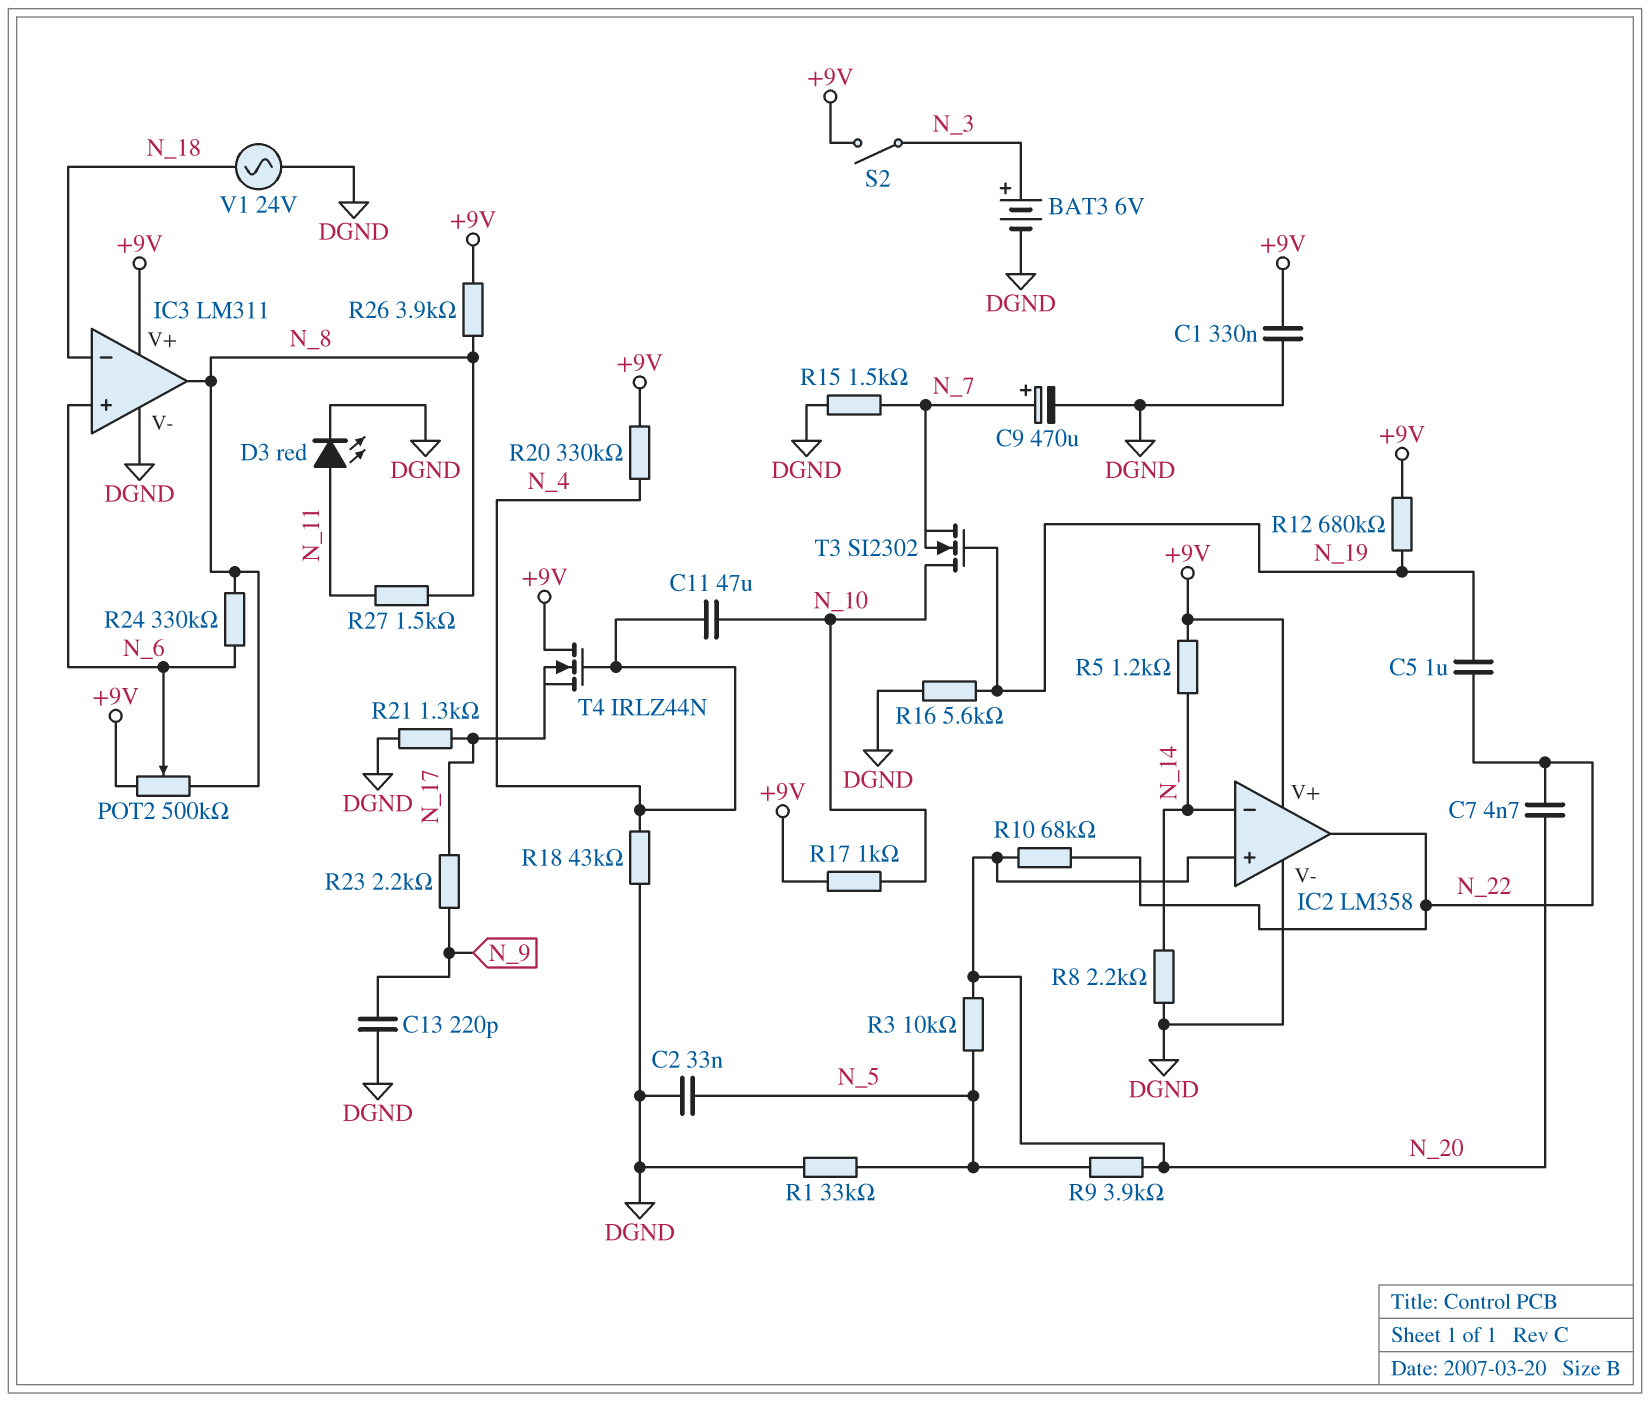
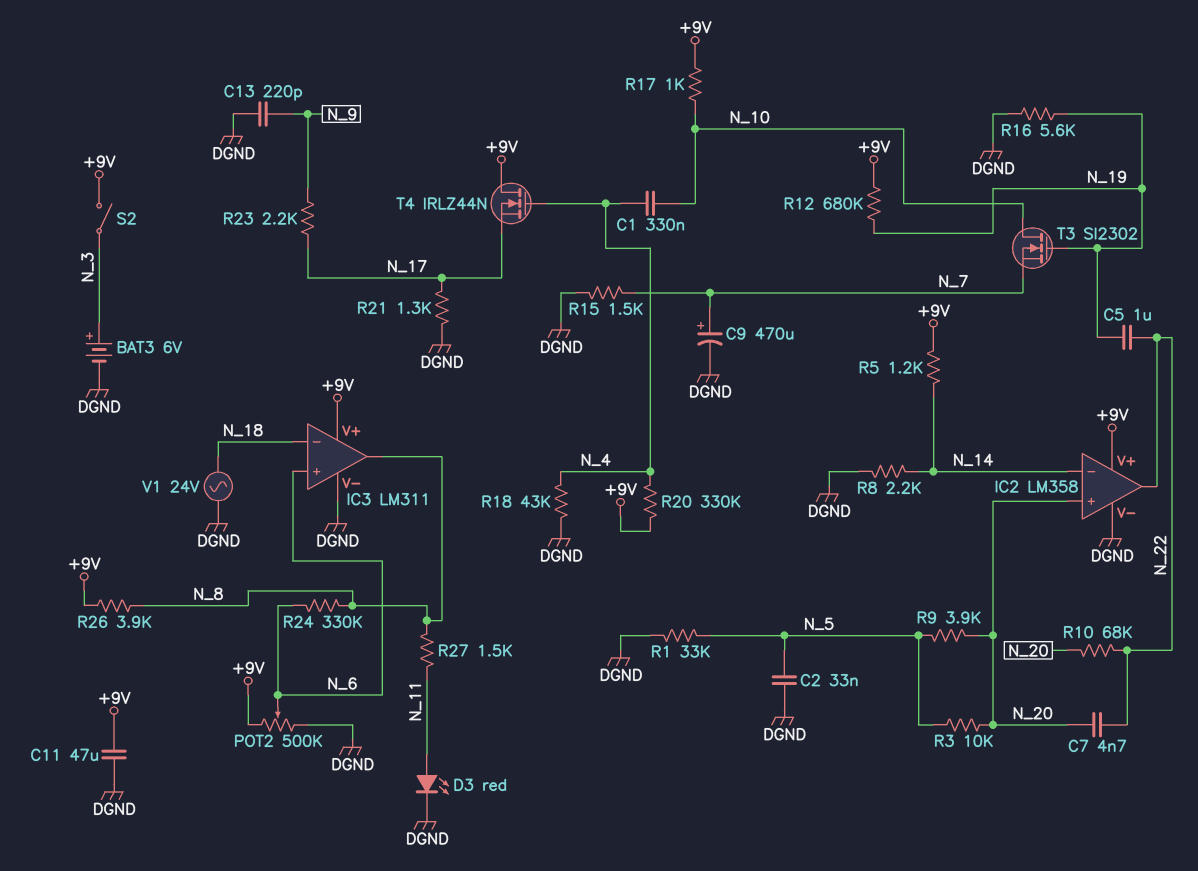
C1: 330nF (+9V, DGND) -> 330nF (N_4, N_10)
C11: 47uF (N_4, N_10) -> 47uF (+9V, DGND)
POT2: 500k (+9V, N_8, wiper N_6) -> 500k (+9V, DGND, wiper N_6)

